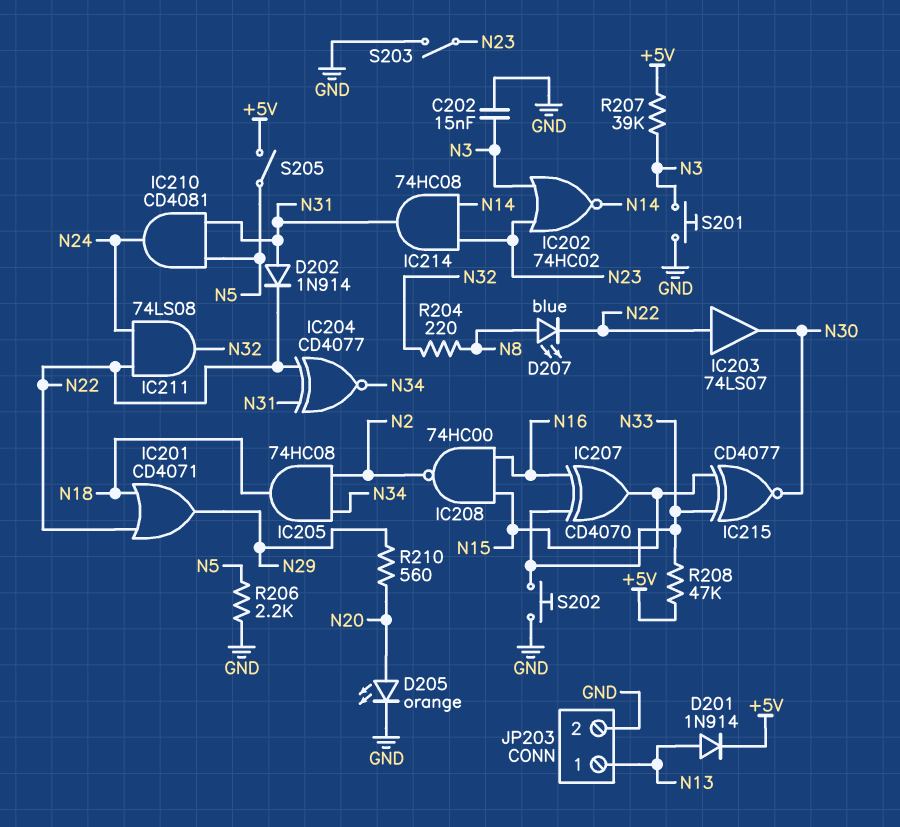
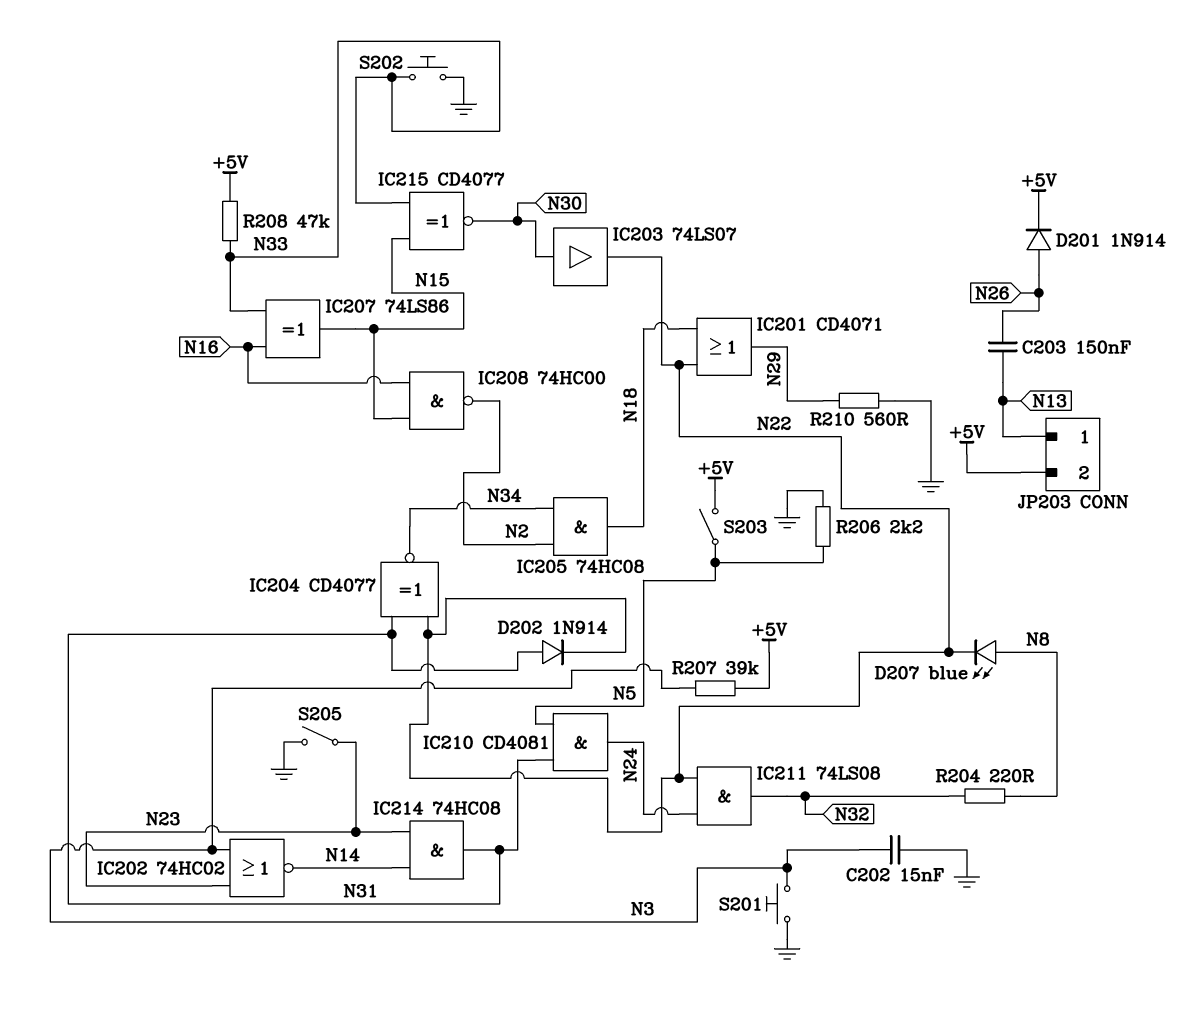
C203: none -> 150nF (N13, N26)
D201: diode 1N914 (A N13, K +5V) -> diode 1N914 (A N26, K +5V)
D205: LED orange (A N20, K GND) -> none
IC203: buffer 74LS07 (in N22, out N30) -> buffer 74LS07 (in N30, out N22)
IC207: XOR CD4070 (in N16, in N33, out N15) -> XOR 74LS86 (in N16, in N33, out N15)
JP203 pin 2: GND -> +5V
R210: 560 (N20, N29) -> 560 (GND, N29)
S203: switch (GND, N23) -> switch (+5V, N5)
S205: switch (+5V, N5) -> switch (GND, N23)

